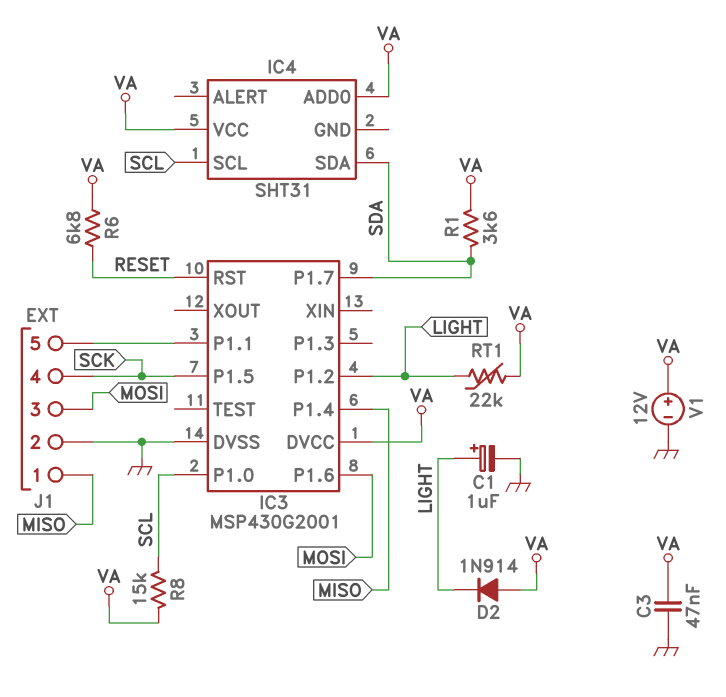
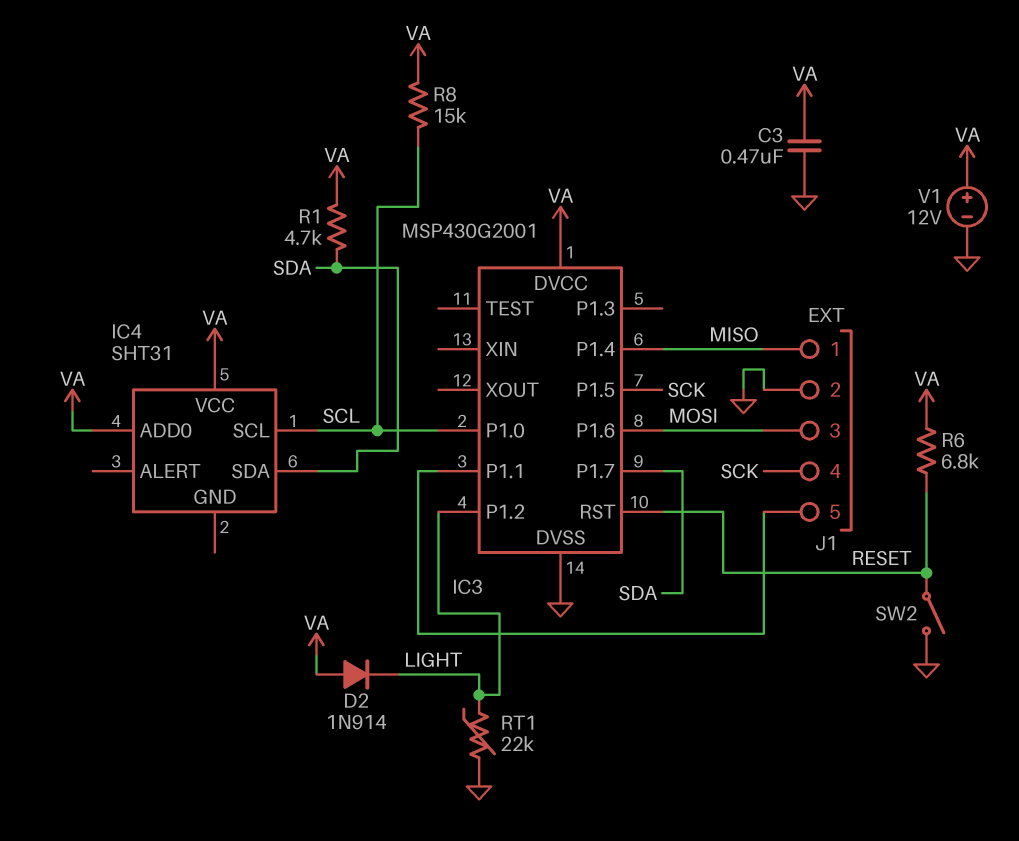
C1: 1uF (plus LIGHT, minus GND) -> none
C3: 47nF (GND, VA) -> 470nF (GND, VA)
R1: 3.6k (SDA, VA) -> 4.7k (SDA, VA)
RT1: 22k (LIGHT, VA) -> 22k (GND, LIGHT)
SW2: none -> switch (GND, RESET)

